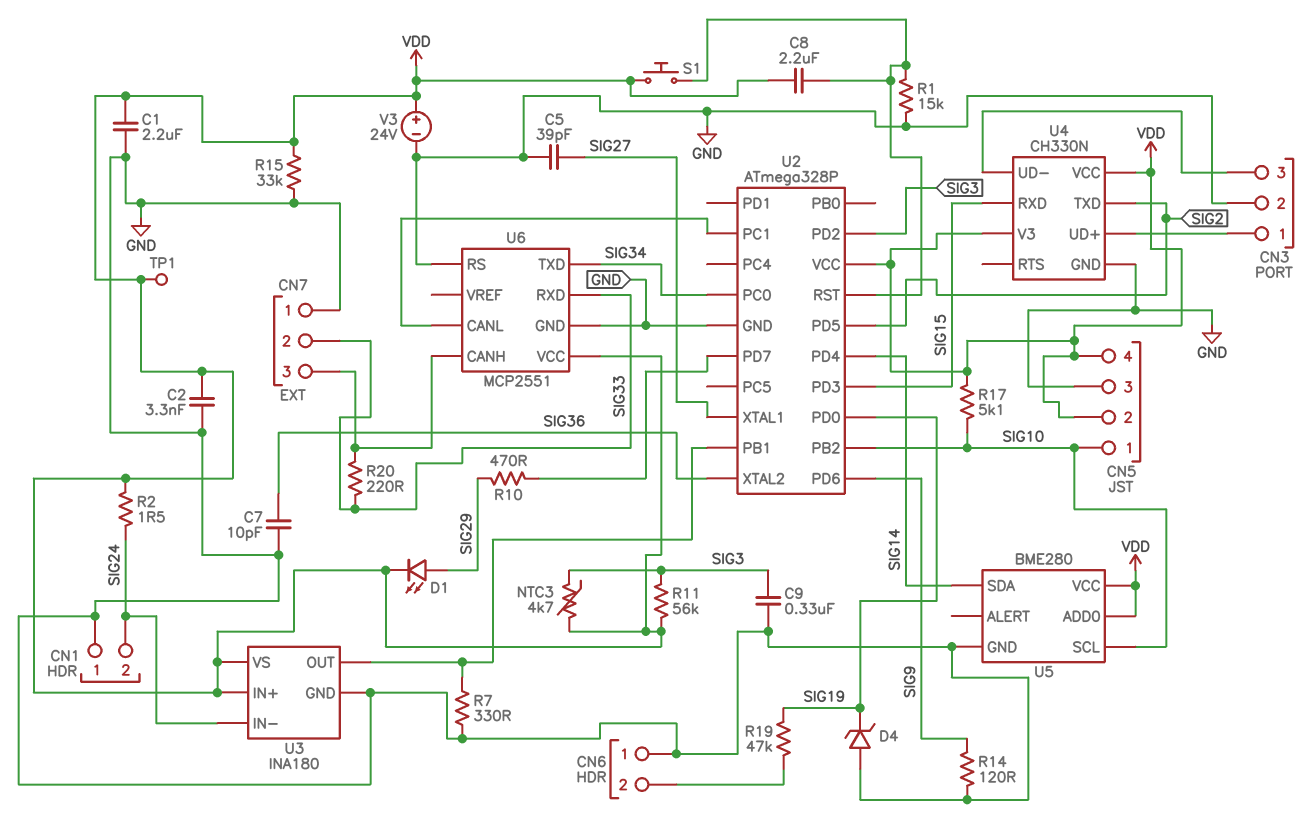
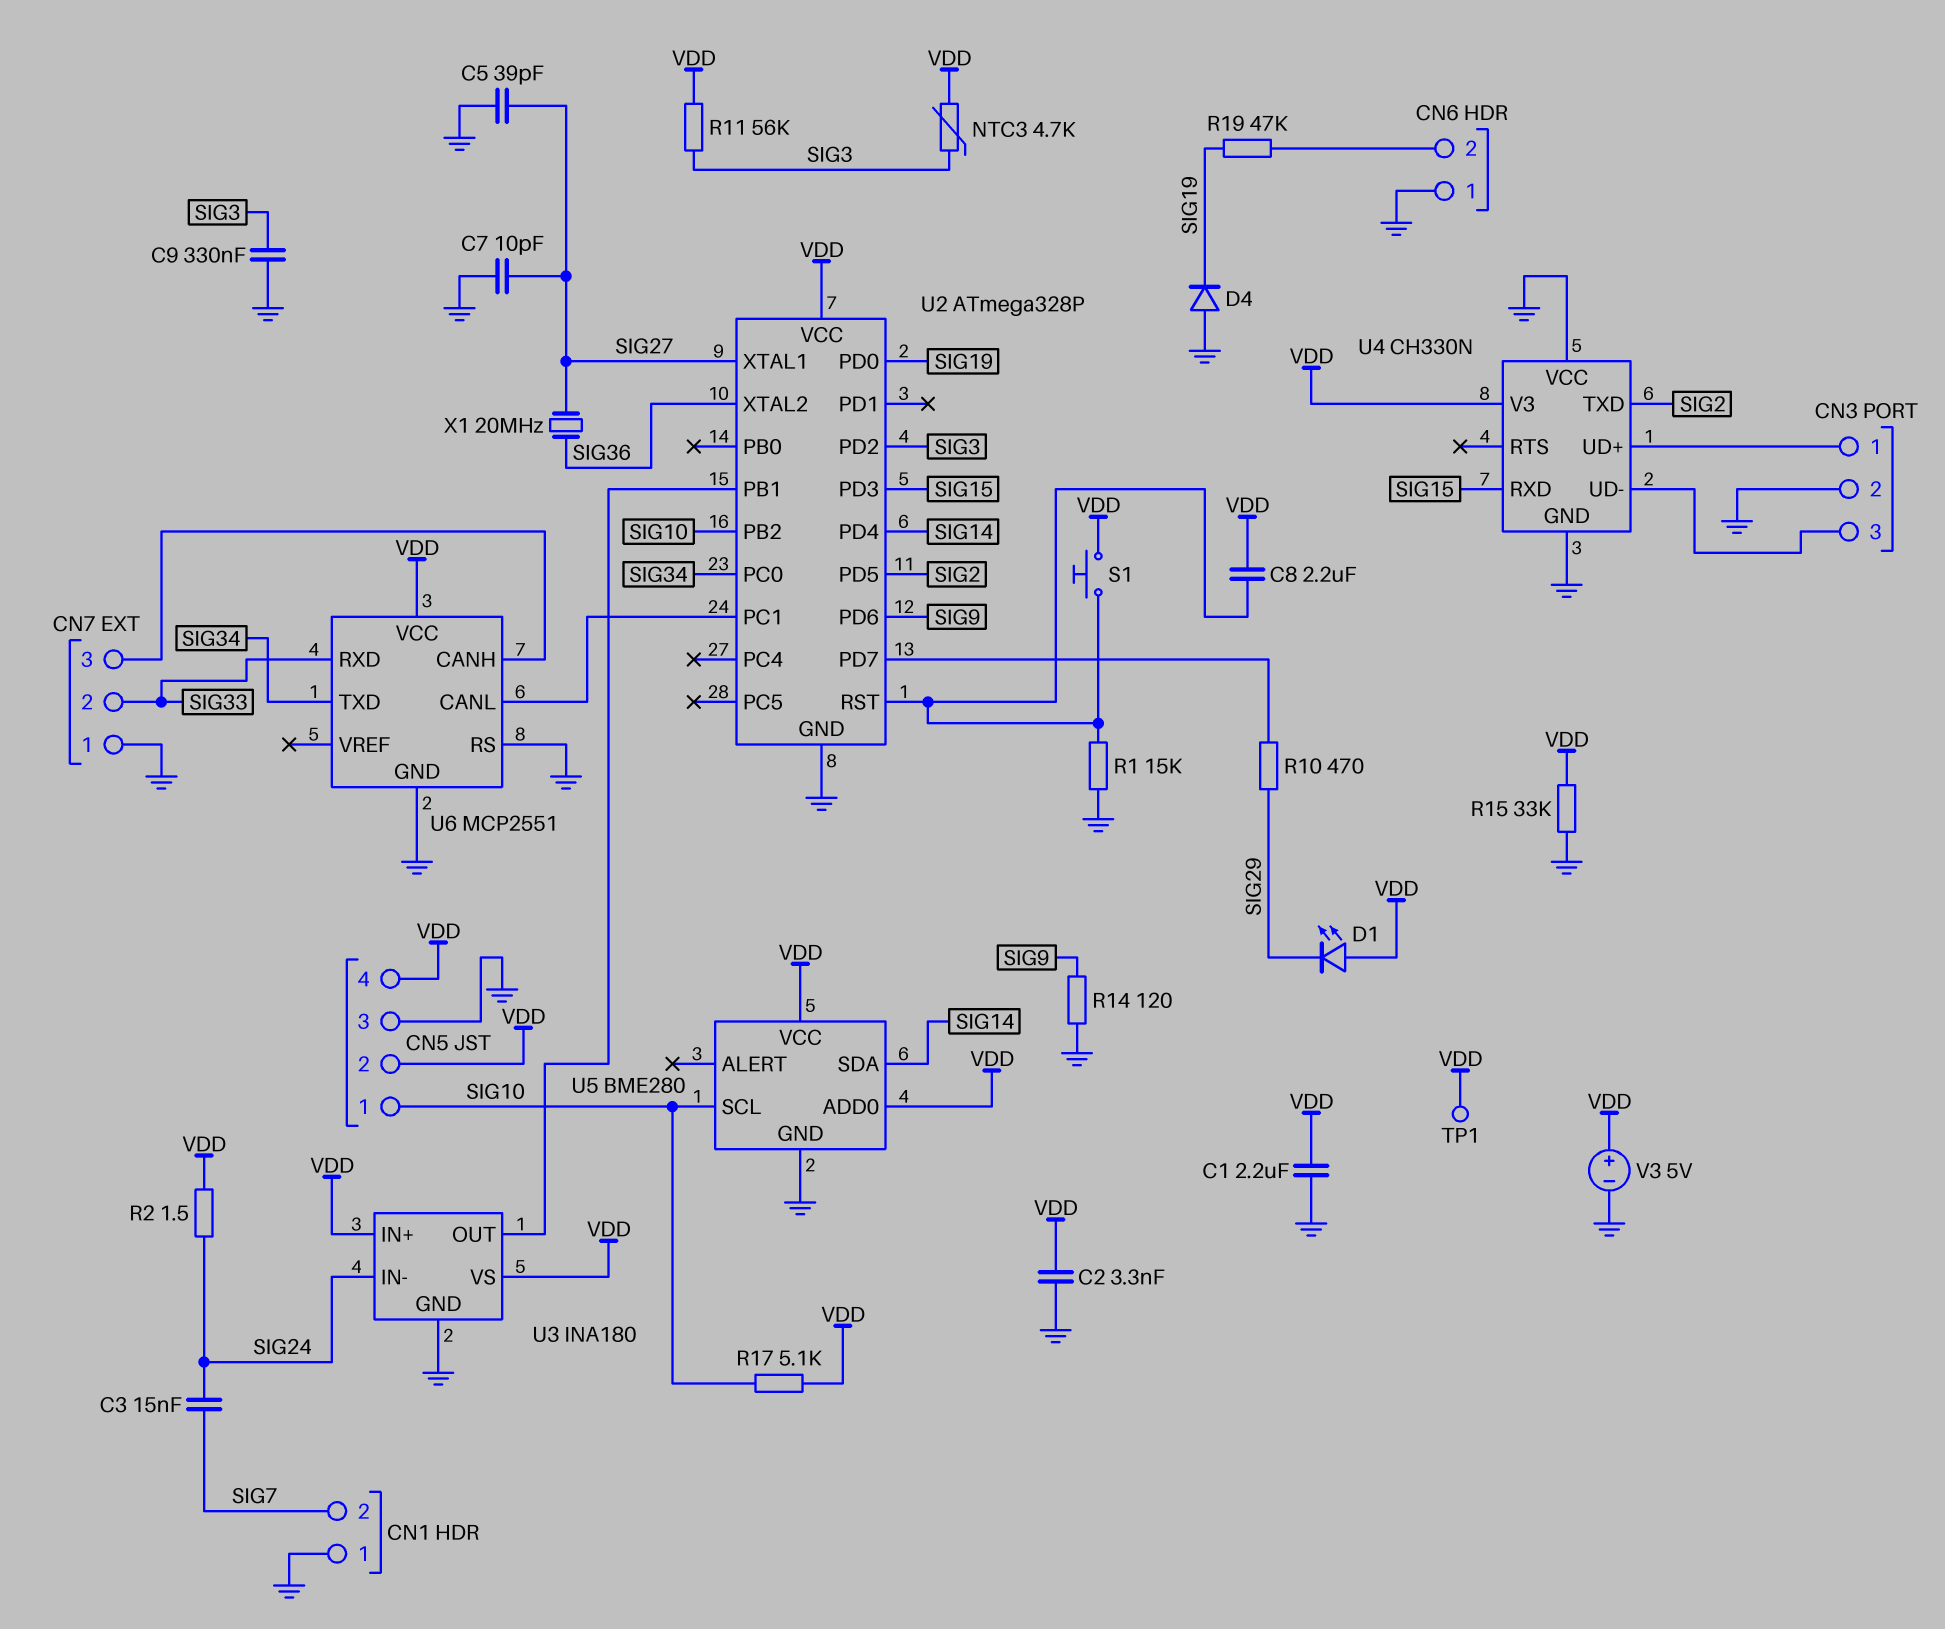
C3: none -> 15nF (SIG7, SIG24)
C7: 10pF (GND, SIG36) -> 10pF (GND, SIG27)
CN1 pin 2: SIG24 -> SIG7
D1: LED (A SIG29, K VDD) -> LED (A VDD, K SIG29)
D4: zener (A GND, K SIG19) -> diode (A GND, K SIG19)
R7: 330 (GND, U2/PB1) -> none
R20: 220 (CN7/3, SIG33) -> none
U4 pin VCC: VDD -> GND
V3: 24V (plus VDD, minus GND) -> 5V (plus VDD, minus GND)
X1: none -> 20MHz (SIG27, SIG36)

